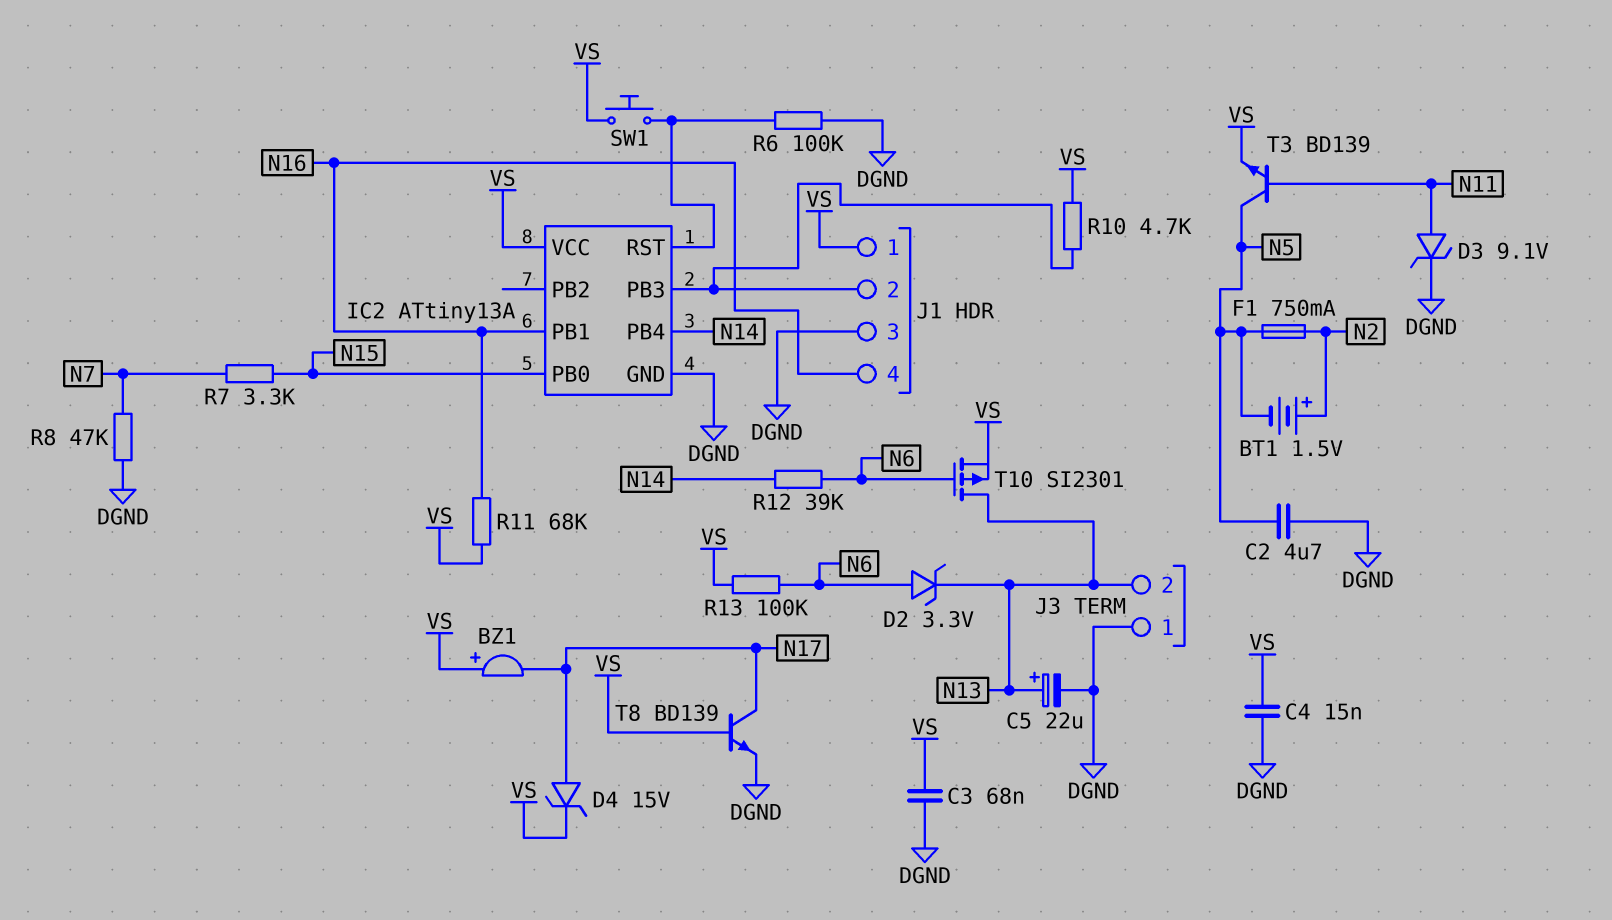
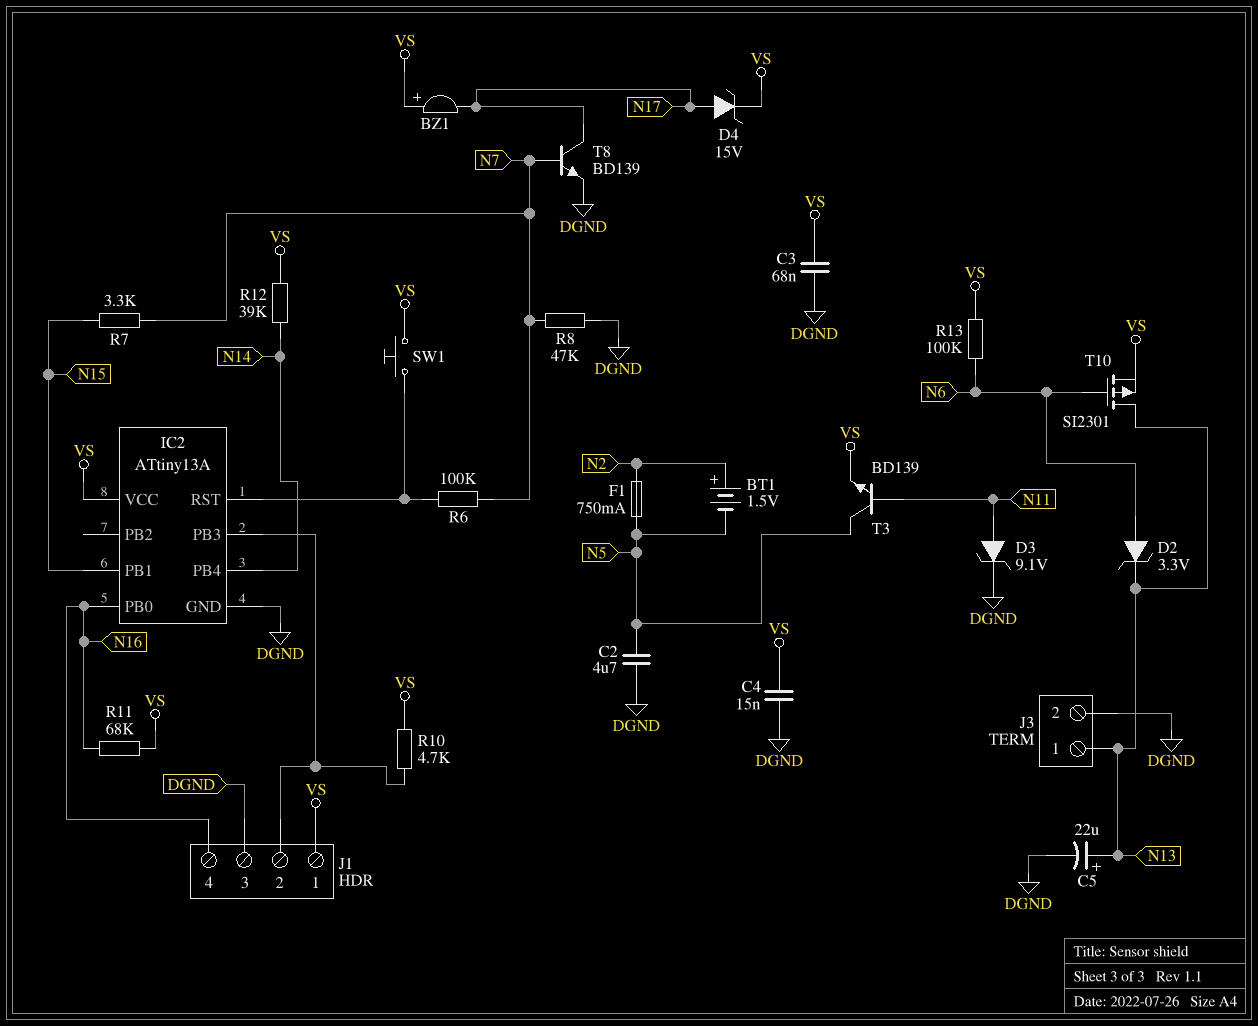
IC2 pin PB0: N15 -> N16
IC2 pin PB1: N16 -> N15
J3 pin 1: DGND -> N13
J3 pin 2: N13 -> DGND
R6: 100k (DGND, IC2/RST) -> 100k (IC2/RST, N7)
R12: 39k (N6, N14) -> 39k (N14, VS)
T8: NPN BD139 (B VS, C N17, E DGND) -> NPN BD139 (B N7, C N17, E DGND)

